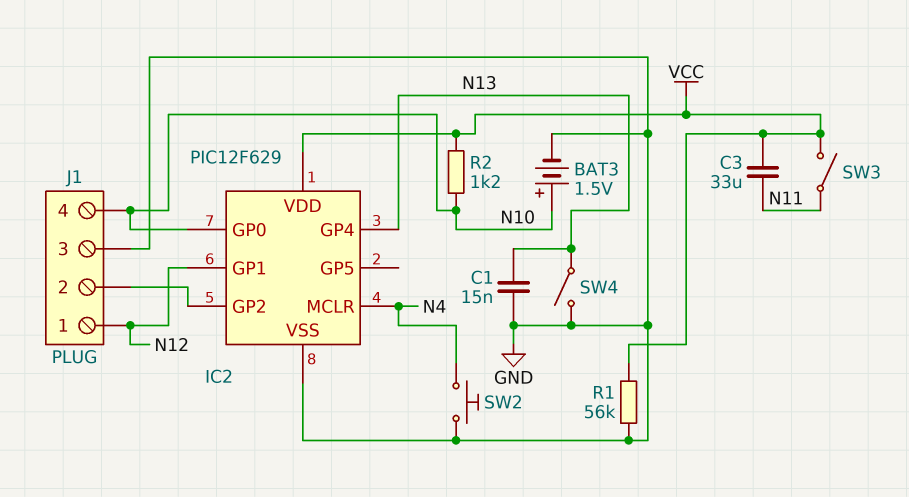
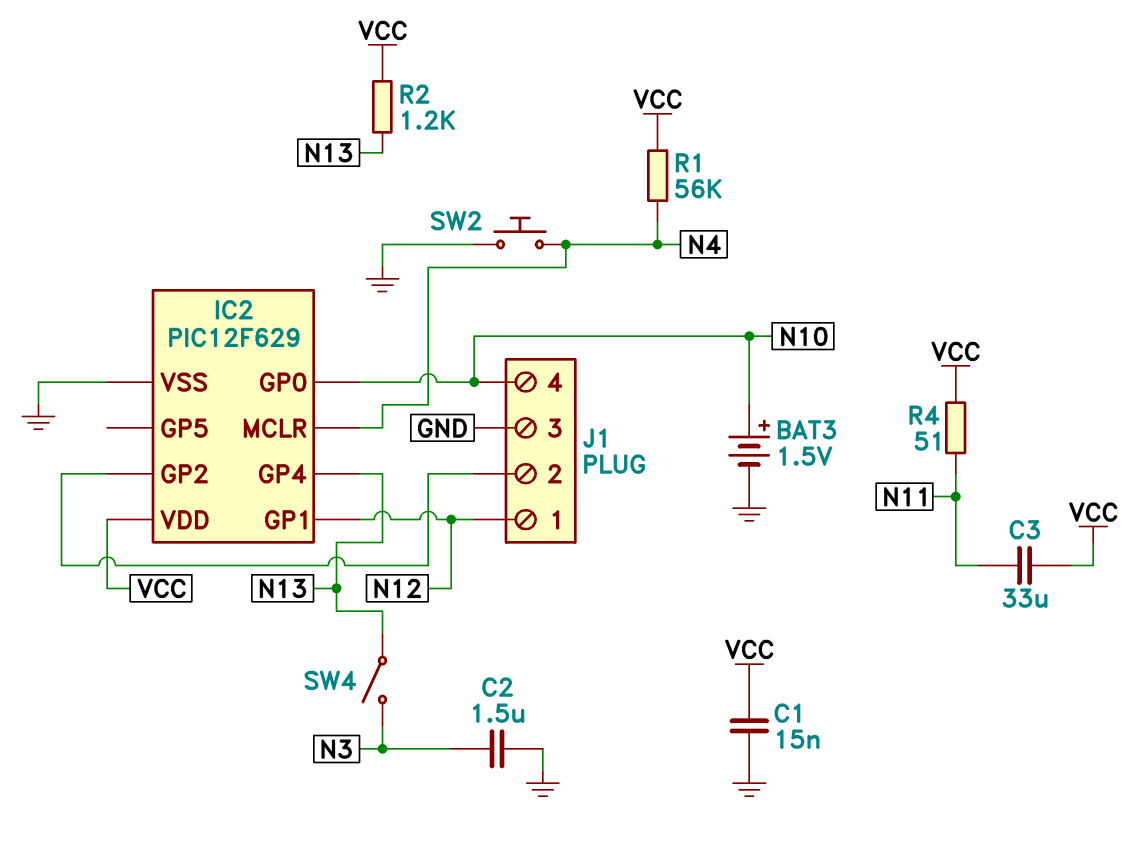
C1: 15nF (GND, N13) -> 15nF (GND, VCC)
C2: none -> 1.5uF (GND, N3)
R1: 56k (GND, VCC) -> 56k (N4, VCC)
R2: 1.2k (N10, VCC) -> 1.2k (N13, VCC)
R4: none -> 51 (N11, VCC)
SW3: switch (N11, VCC) -> none
SW4: switch (GND, N13) -> switch (N3, N13)

